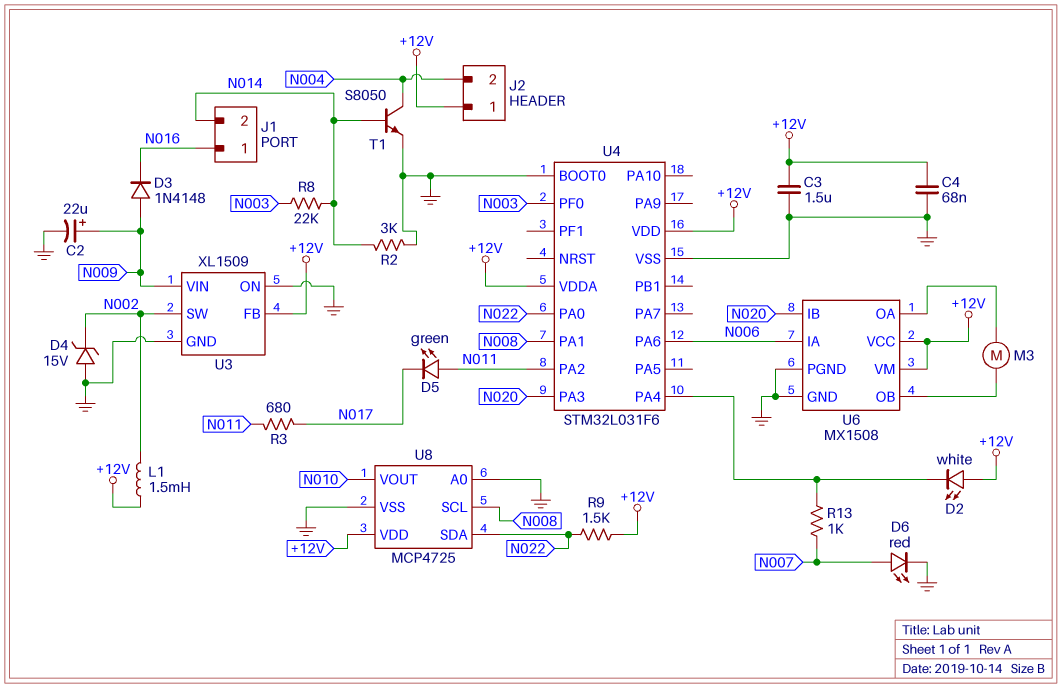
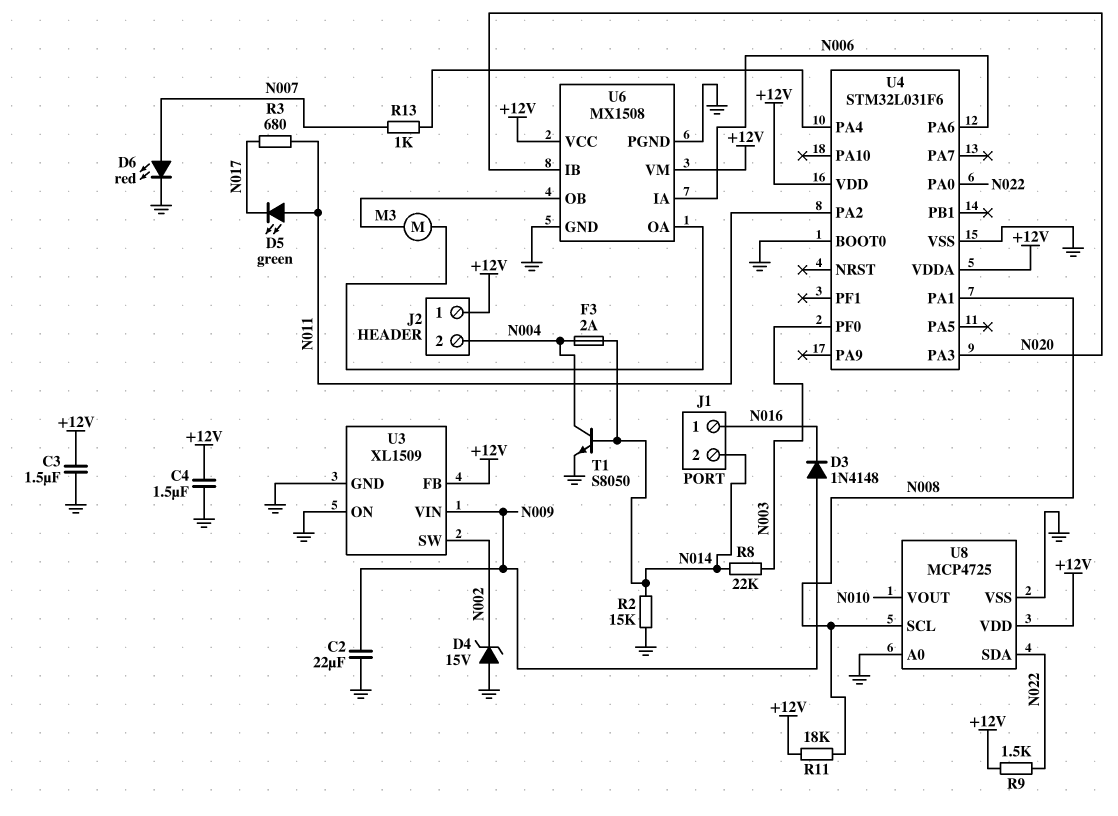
C2: 22uF (plus N009, minus GND) -> 22uF (GND, N009)
C4: 68nF (+12V, GND) -> 1.5uF (+12V, GND)
D2: LED white (A +12V, K U4/PA4) -> none
F3: none -> 2A (N004, N014)
L1: 1.5mH (+12V, N002) -> none
R2: 3k (GND, N014) -> 15k (GND, N014)
R11: none -> 18k (+12V, N008)

